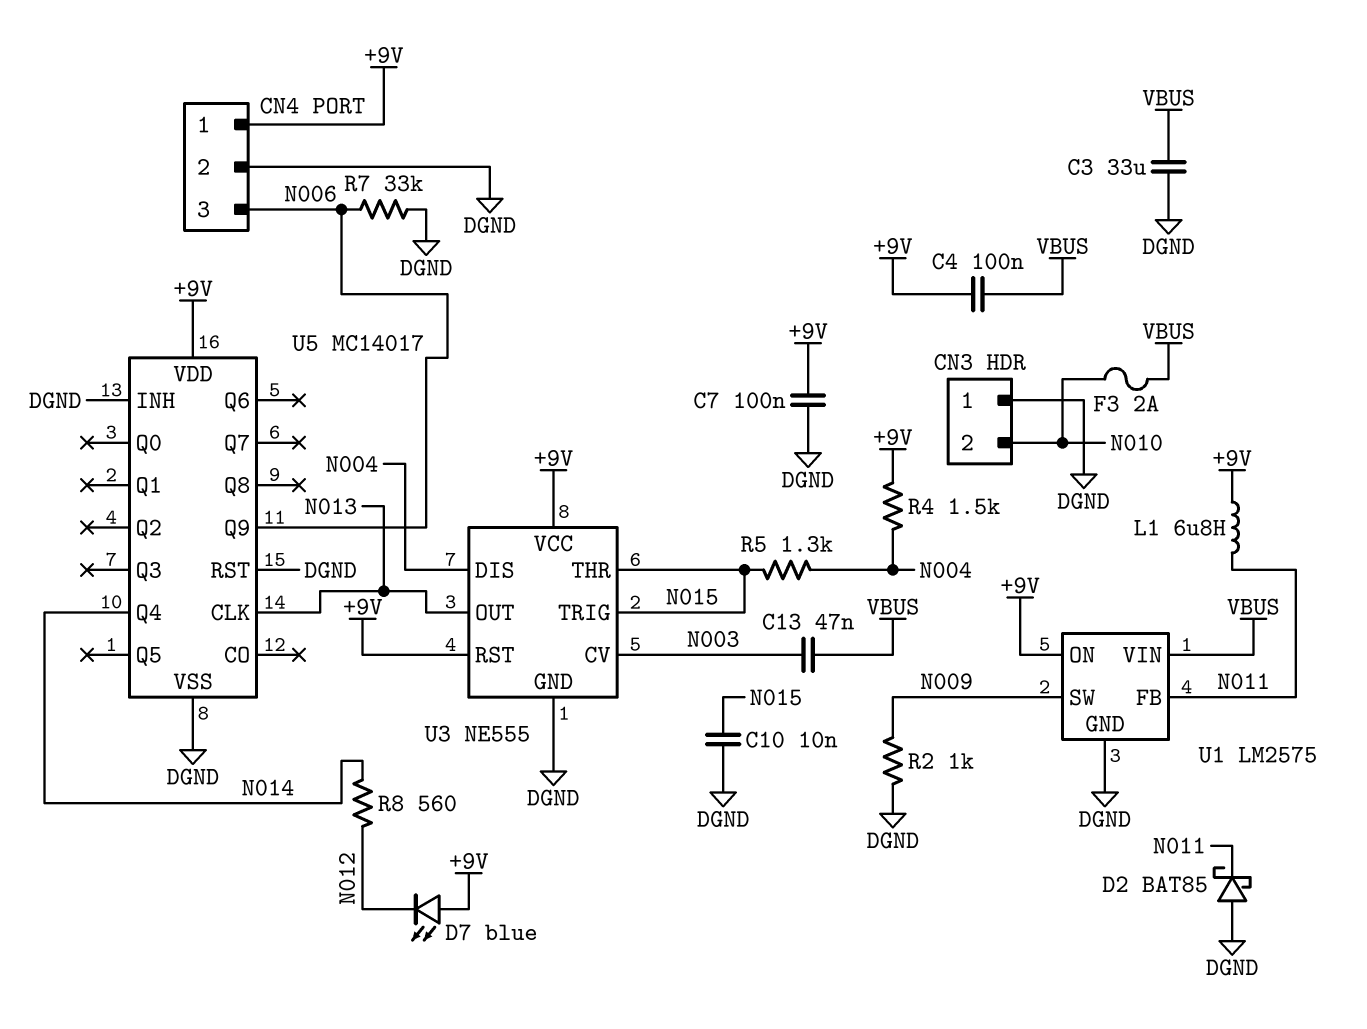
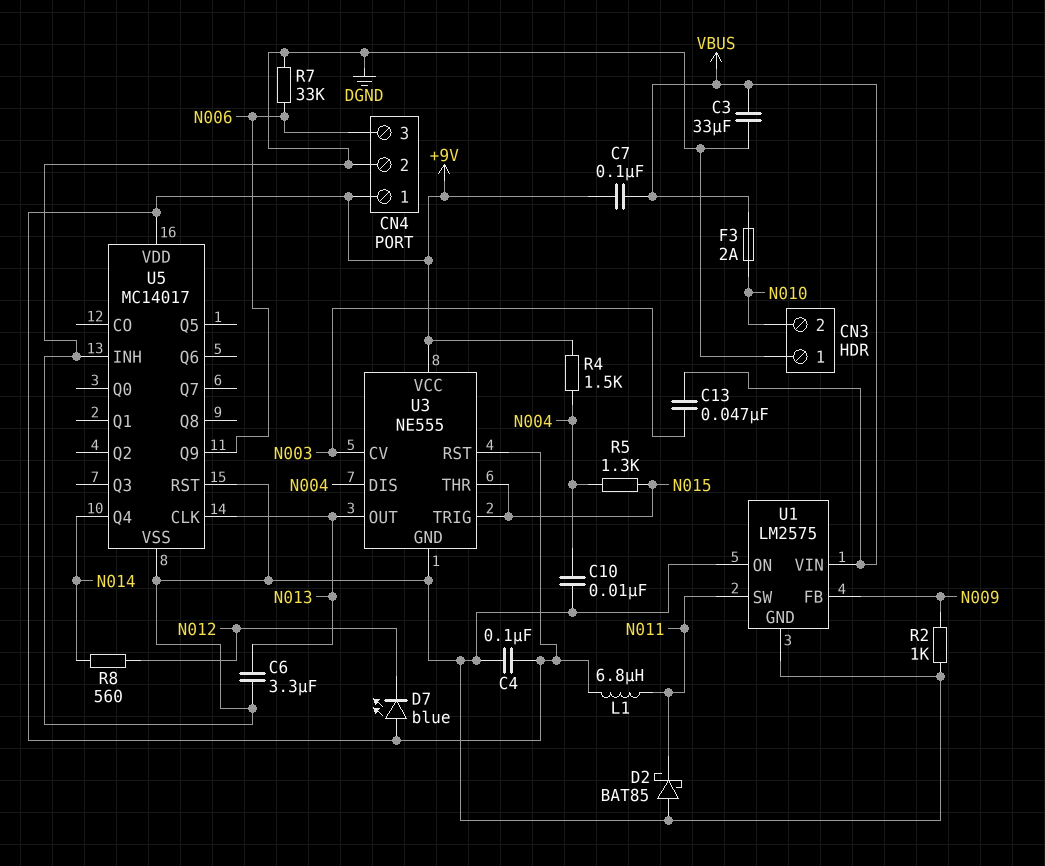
C4: 100nF (+9V, VBUS) -> 100nF (+9V, DGND)
C6: none -> 3.3uF (DGND, N013)
C7: 100nF (+9V, DGND) -> 100nF (+9V, VBUS)
C10: 10nF (DGND, N015) -> 10nF (DGND, N004)
U1 pin FB: N011 -> N009
U1 pin ON: +9V -> DGND
U1 pin SW: N009 -> N011

